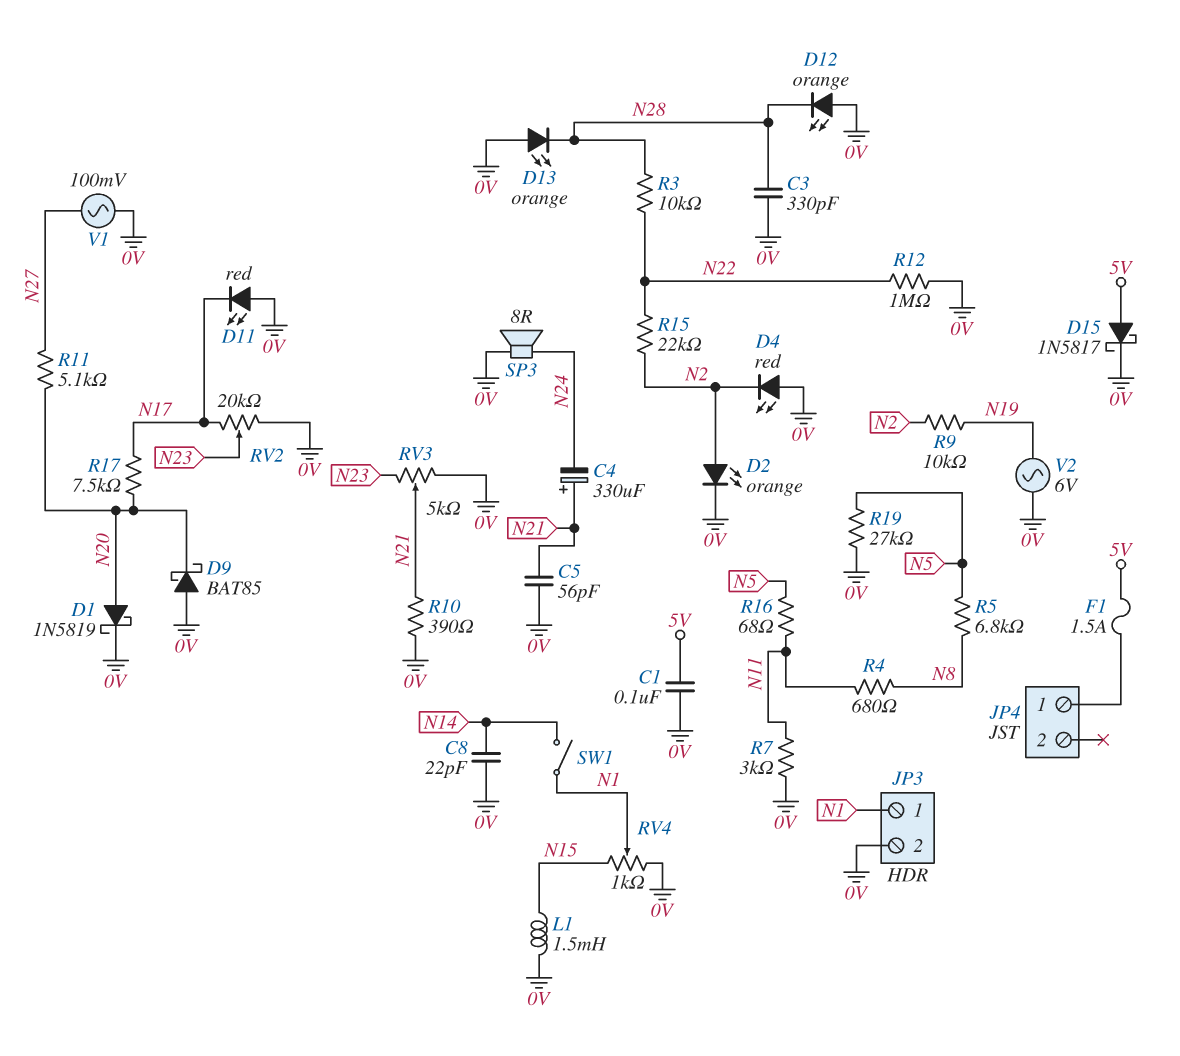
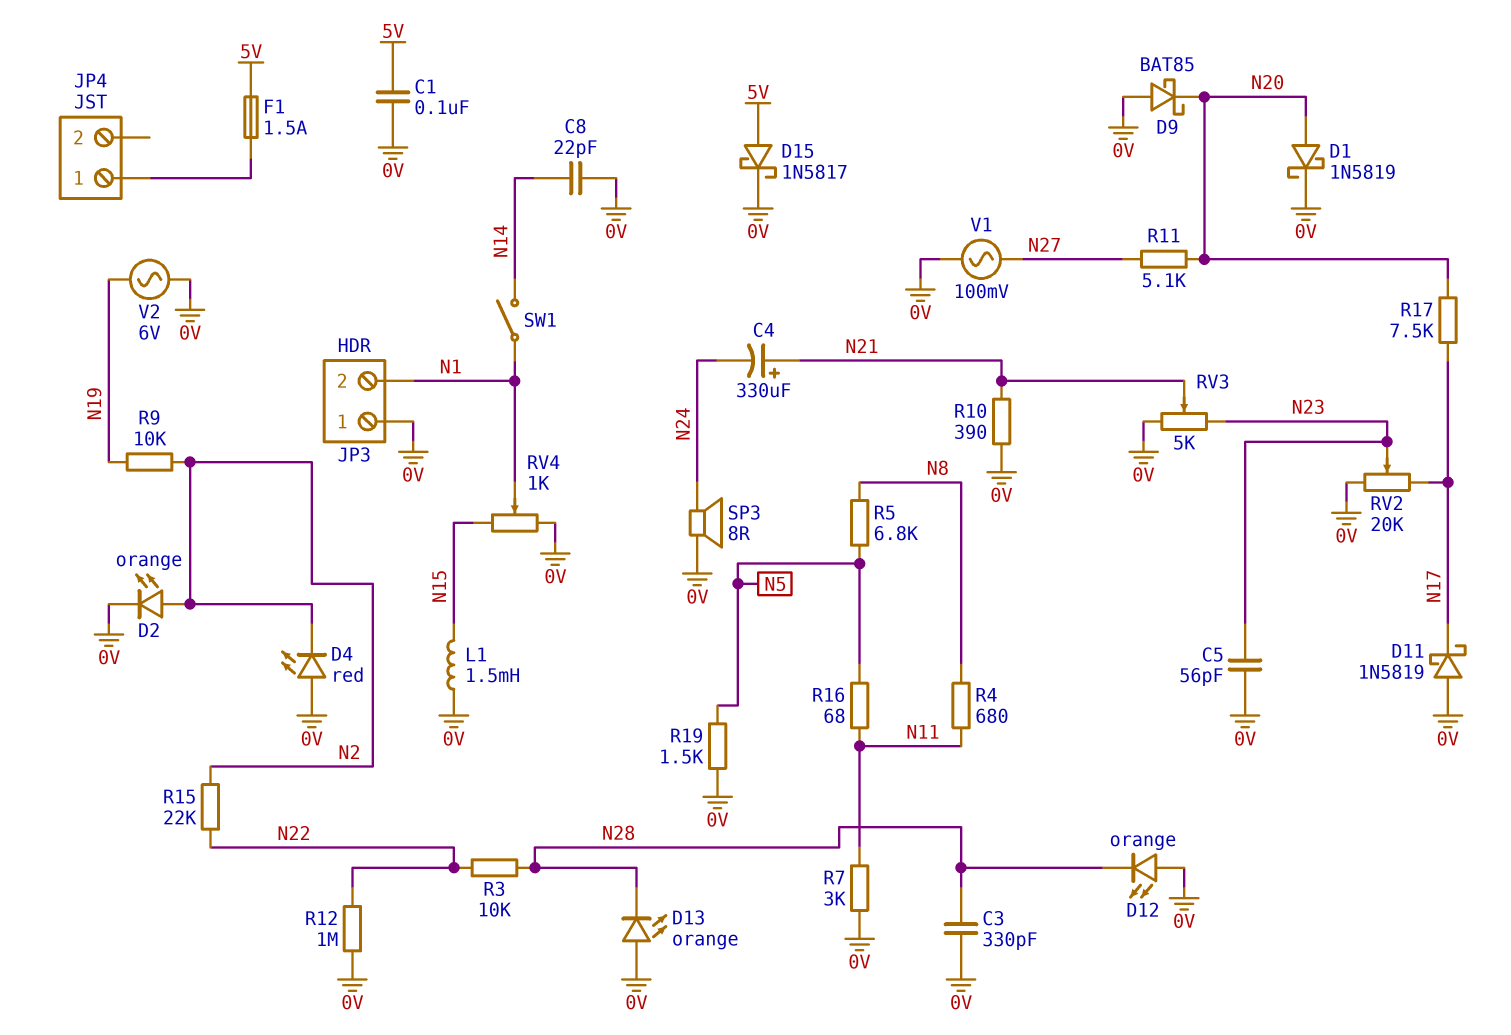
C5: 56pF (0V, N21) -> 56pF (0V, N23)
D11: LED red (A 0V, K N17) -> schottky 1N5819 (A 0V, K N17)
JP3 pin 1: N1 -> 0V
JP3 pin 2: 0V -> N1
R19: 27k (0V, N5) -> 1.5k (0V, N5)

